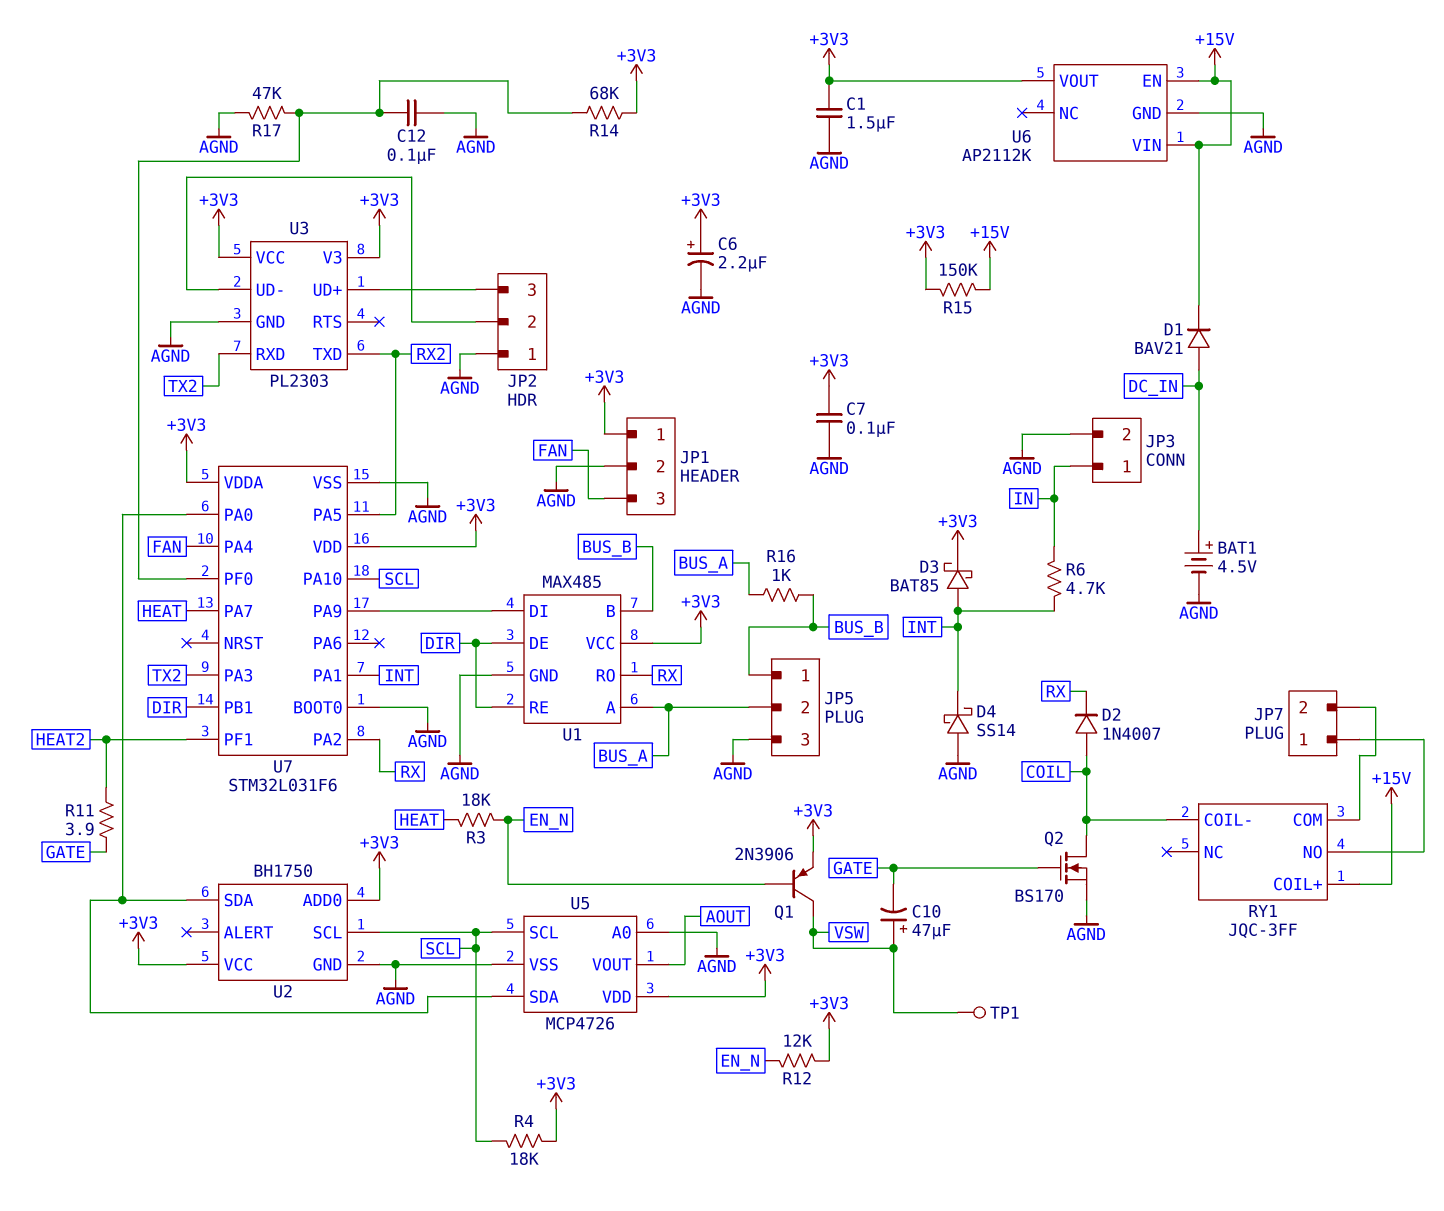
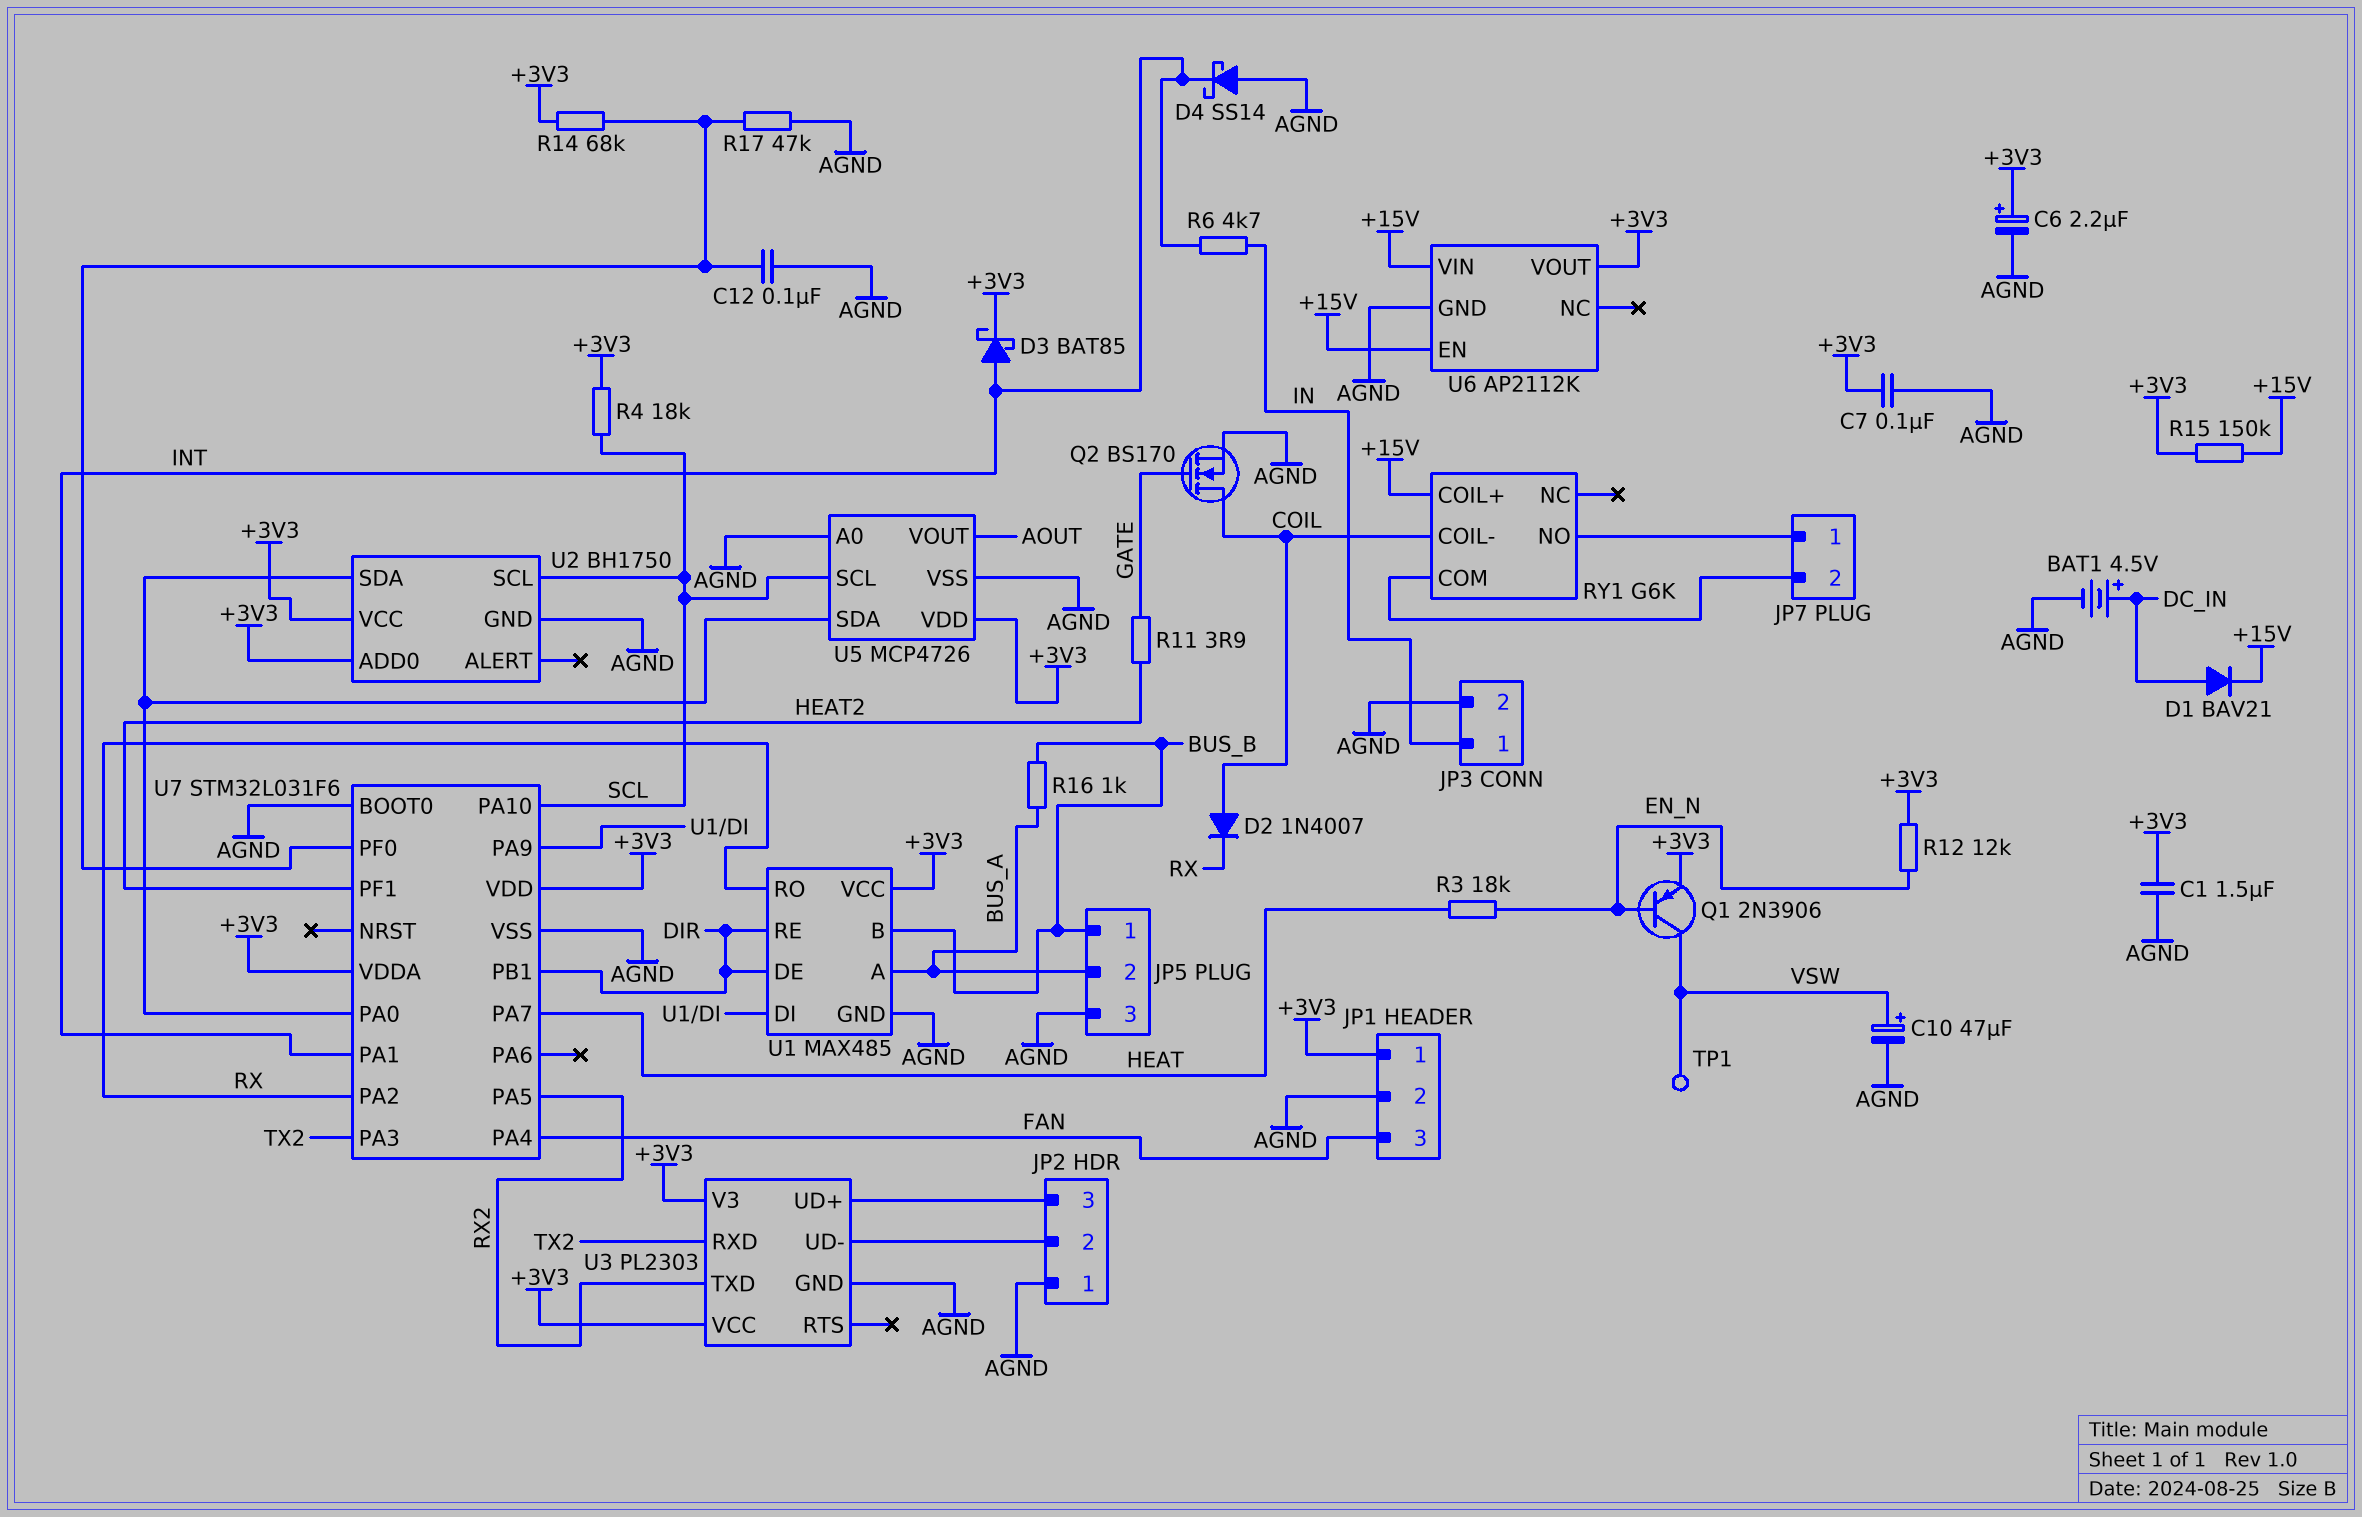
C10: 47uF (plus VSW, minus GATE) -> 47uF (plus VSW, minus AGND)
RY1: JQC-3FF -> G6K

